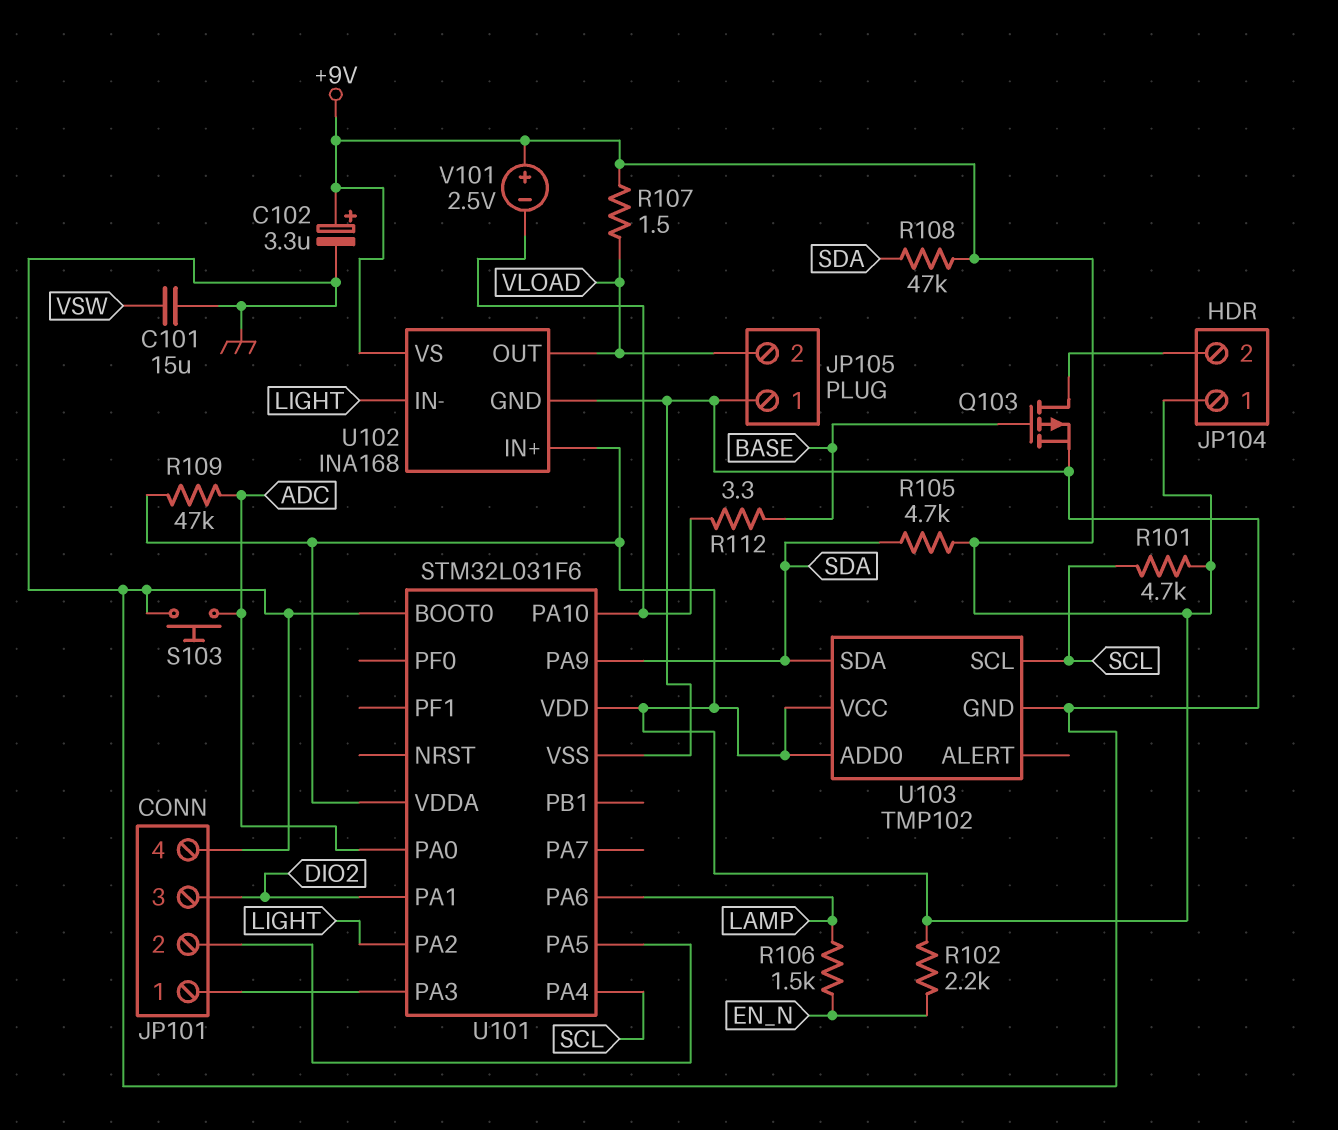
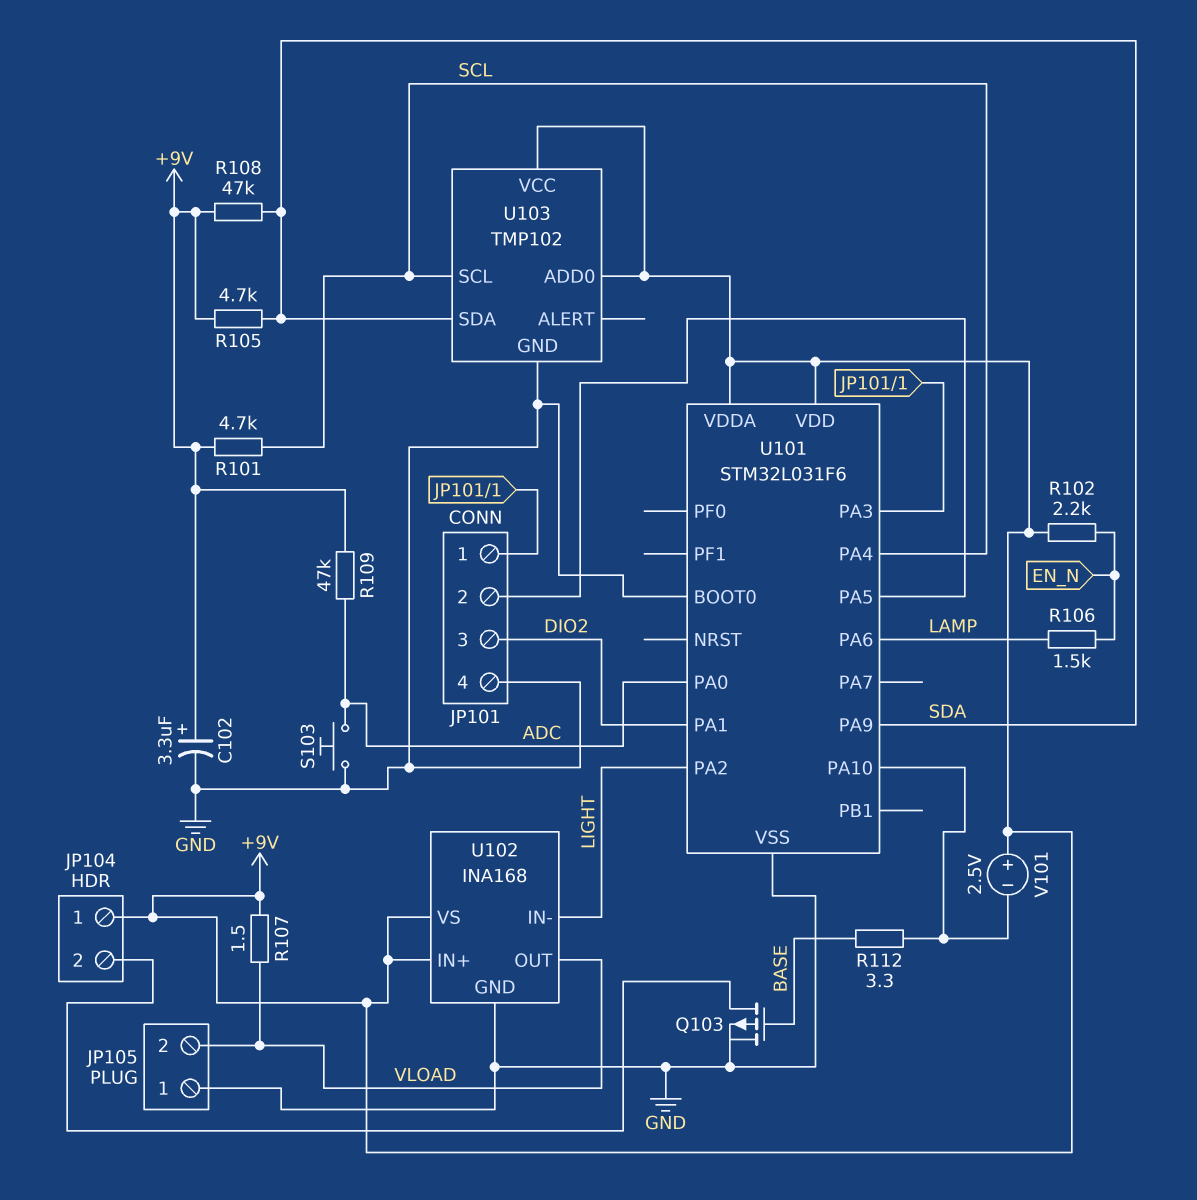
C101: 15uF (GND, VSW) -> none

